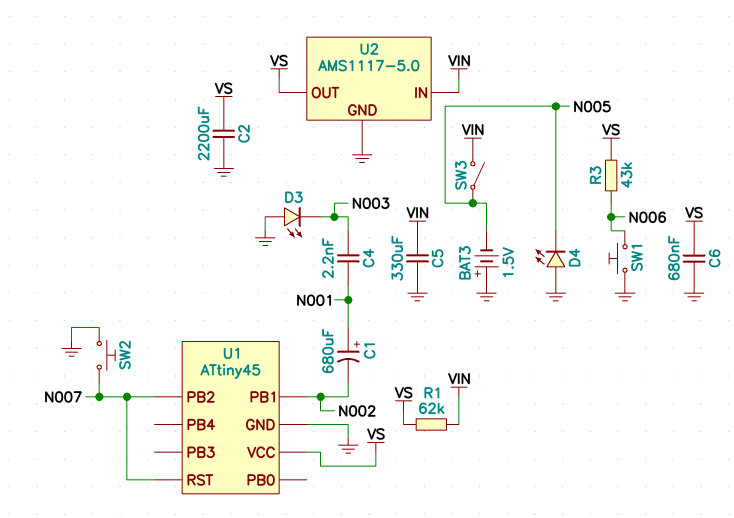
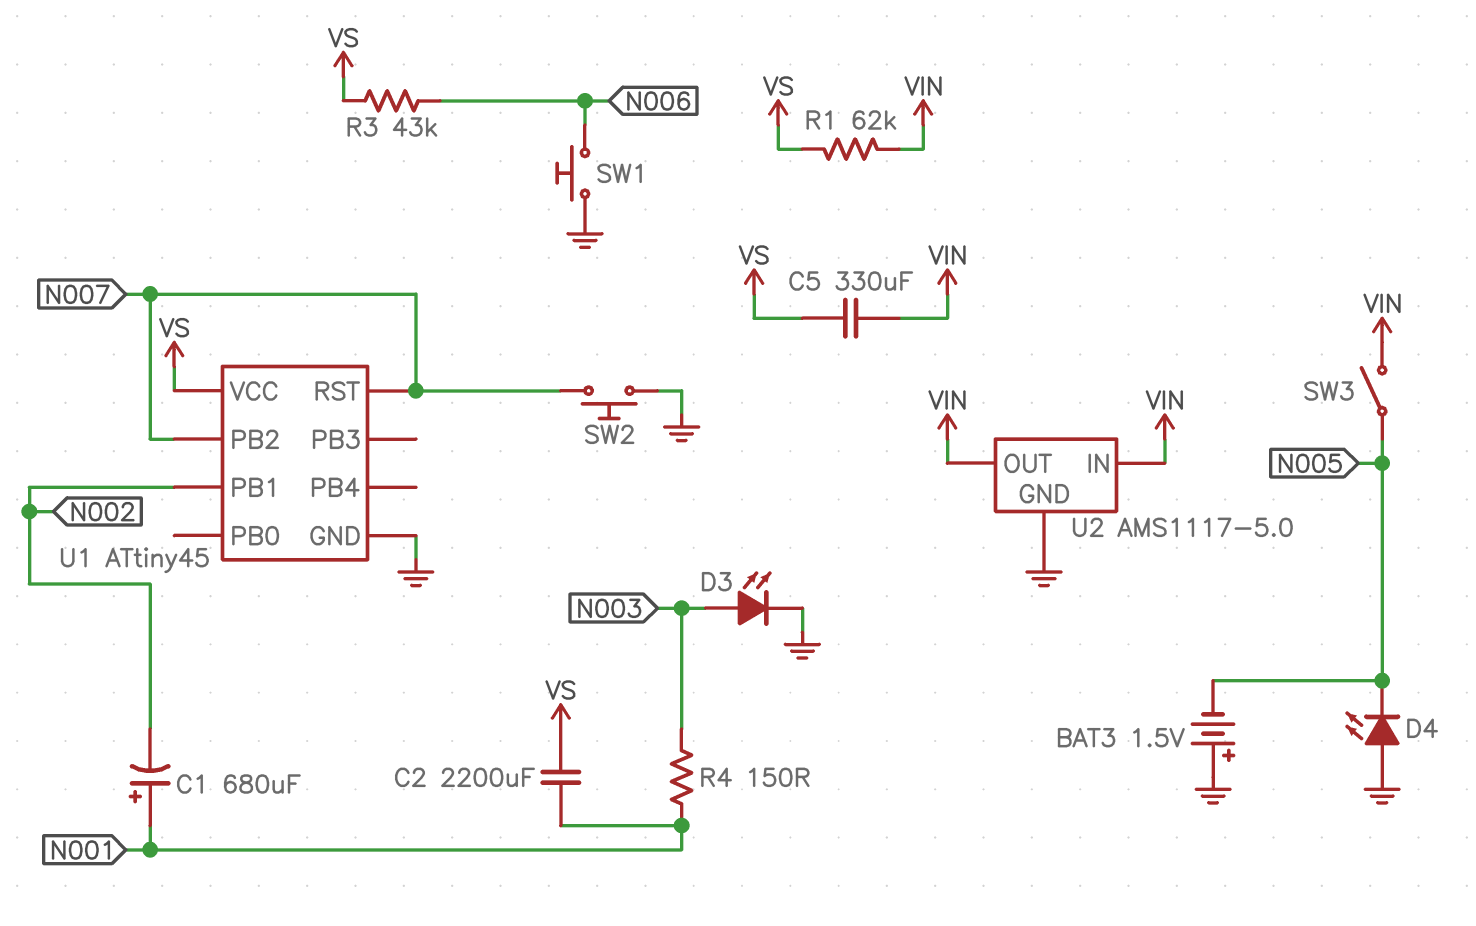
C2: 2200uF (GND, VS) -> 2200uF (N001, VS)
C4: 2.2nF (N001, N003) -> none
C5: 330uF (GND, VIN) -> 330uF (VIN, VS)
C6: 680nF (GND, VS) -> none
D3: LED (A GND, K N003) -> LED (A N003, K GND)
R4: none -> 150 (N001, N003)
U2 pin OUT: VS -> VIN

